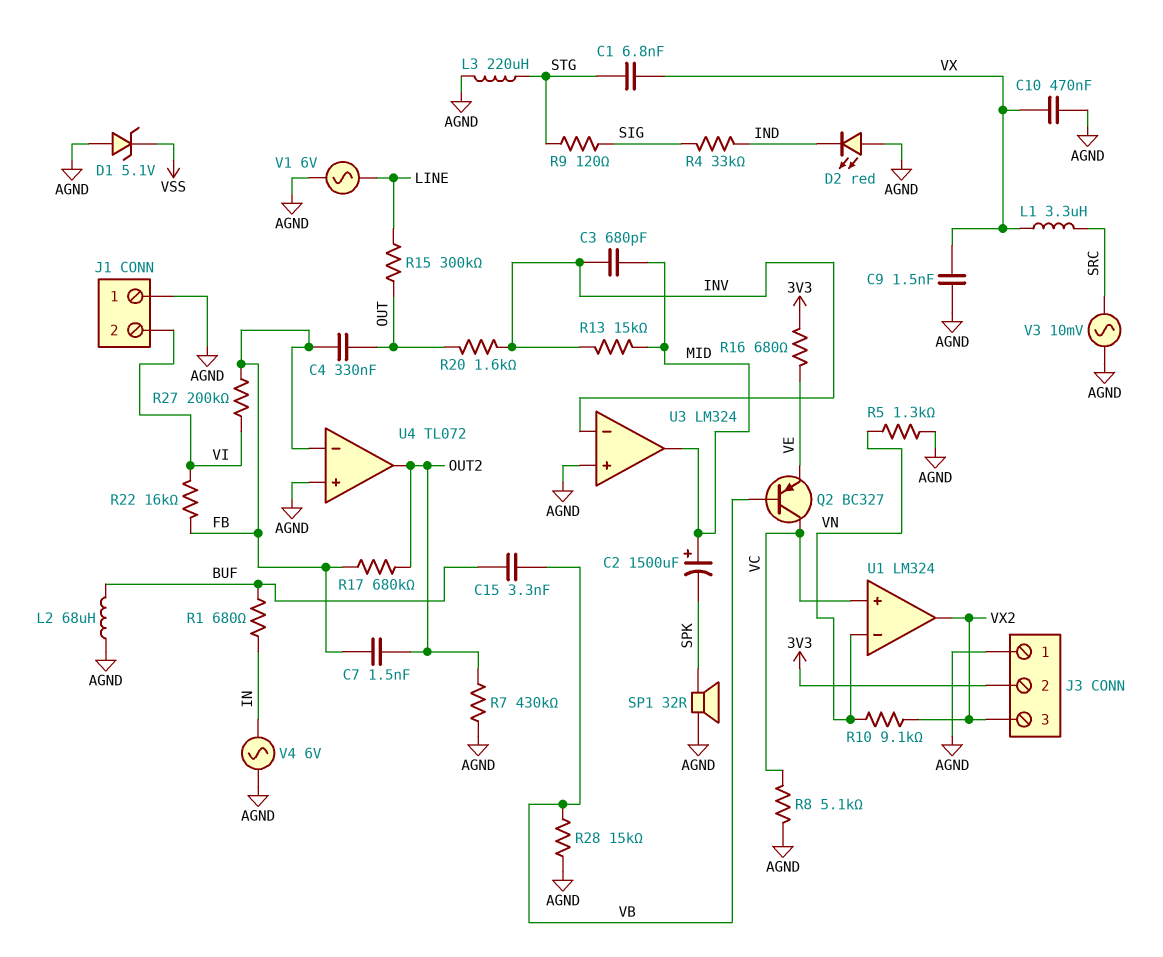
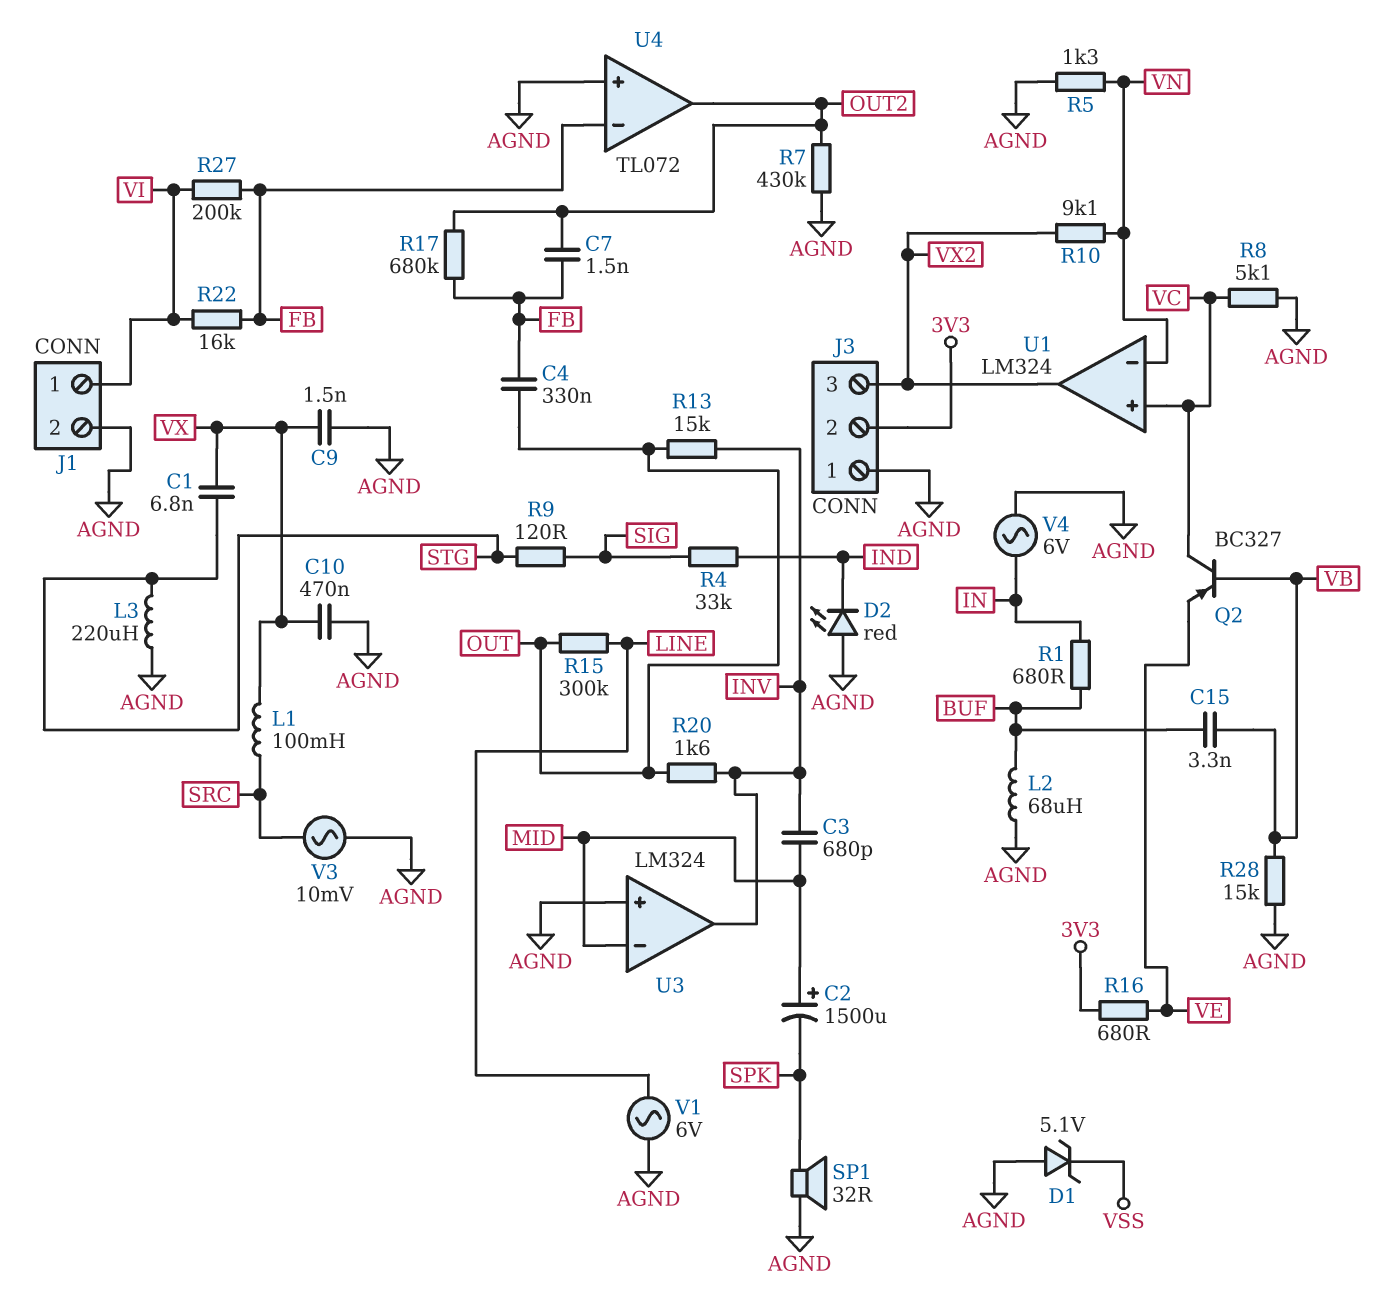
J1 pin 1: AGND -> VI
J1 pin 2: VI -> AGND
L1: 3.3uH (SRC, VX) -> 100mH (SRC, VX)
R13: 15k (INV, MID) -> 15k (INV, OUT)
U3 pin in-: INV -> MID
U3 pin out: MID -> INV

